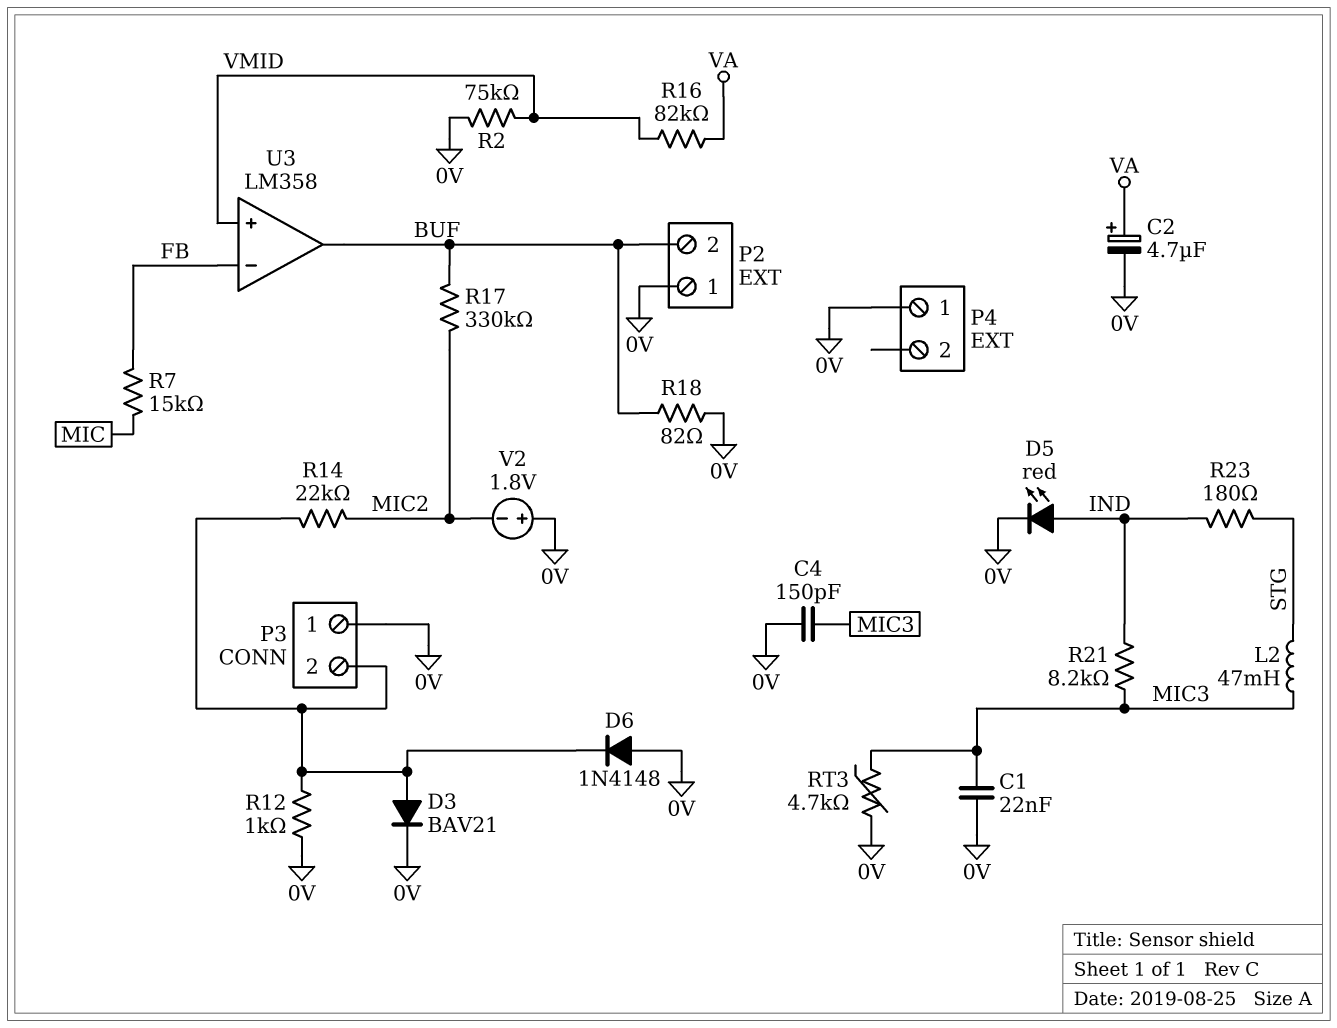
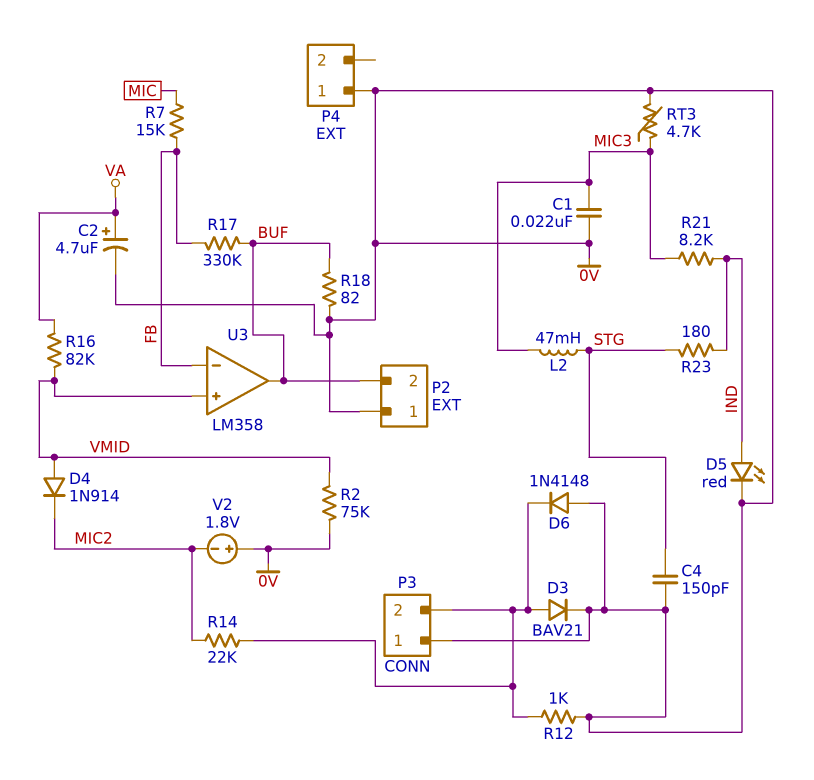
C4: 150pF (0V, MIC3) -> 150pF (0V, STG)
D4: none -> diode 1N914 (A VMID, K MIC2)
R17: 330k (BUF, MIC2) -> 330k (BUF, FB)

